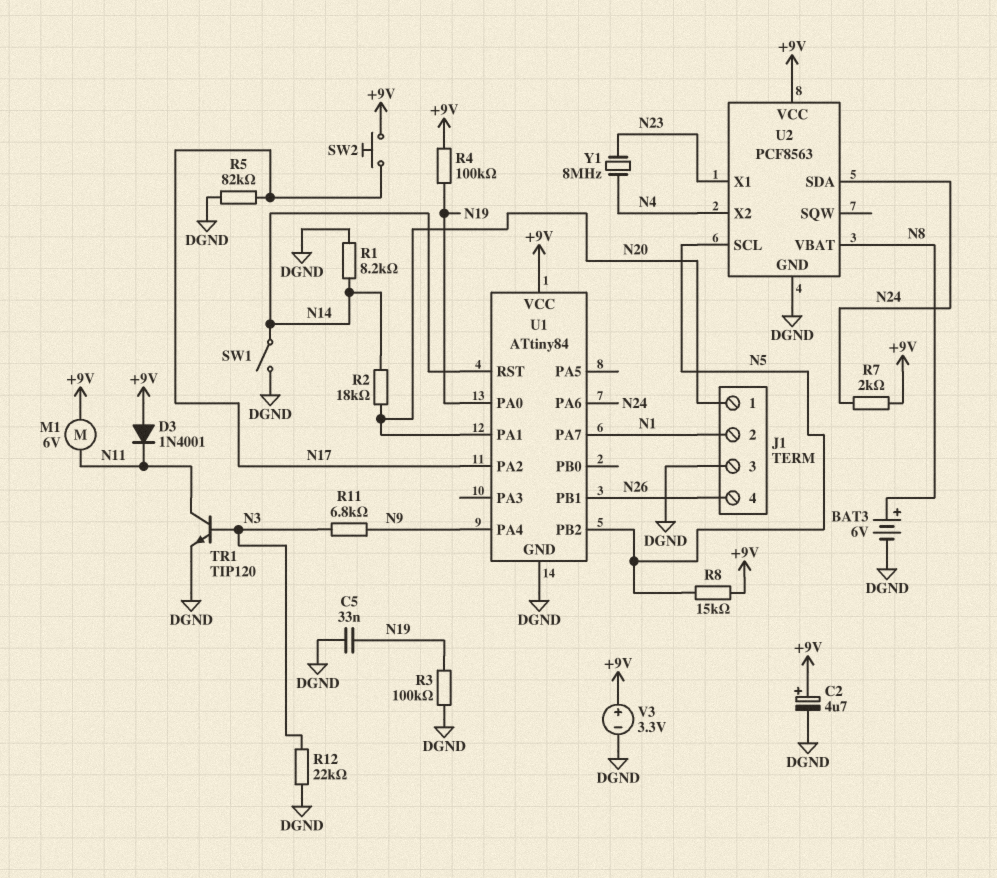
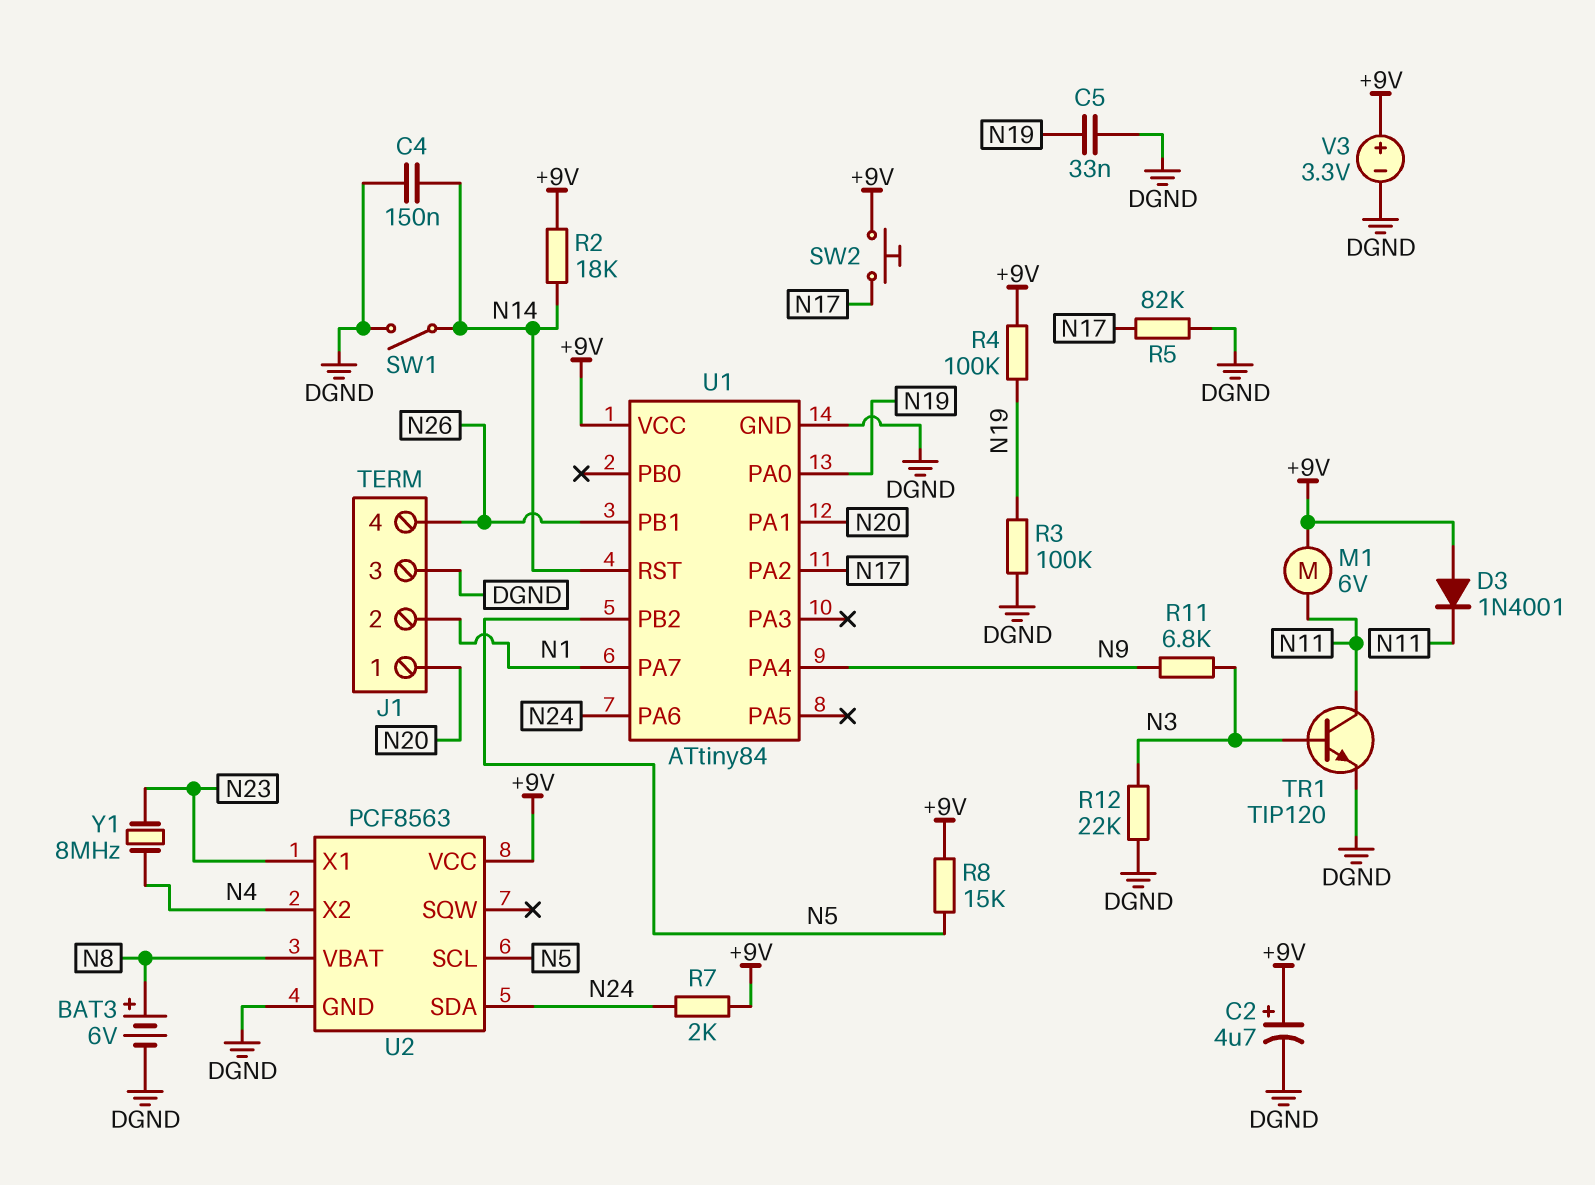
C4: none -> 150nF (DGND, N14)
R1: 8.2k (DGND, N14) -> none
R2: 18k (N14, N20) -> 18k (+9V, N14)

